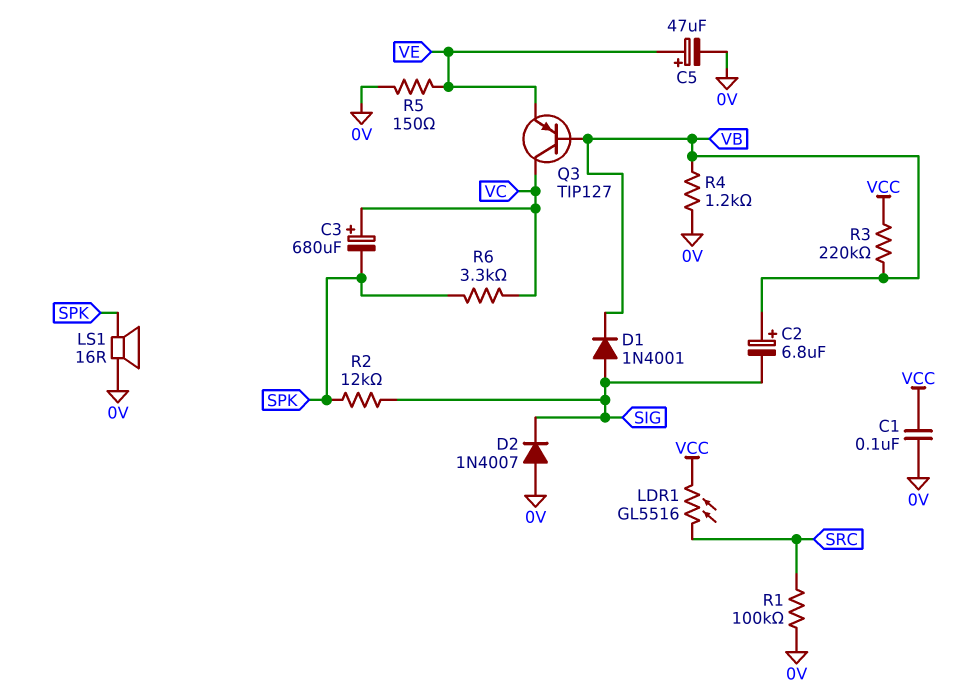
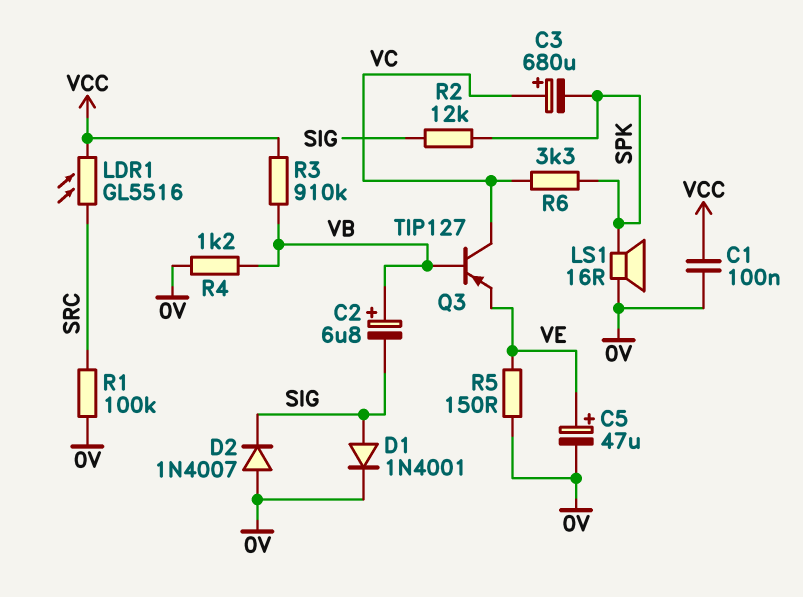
D1: diode 1N4001 (A SIG, K VB) -> diode 1N4001 (A SIG, K 0V)
R3: 220k (VB, VCC) -> 910k (VB, VCC)

